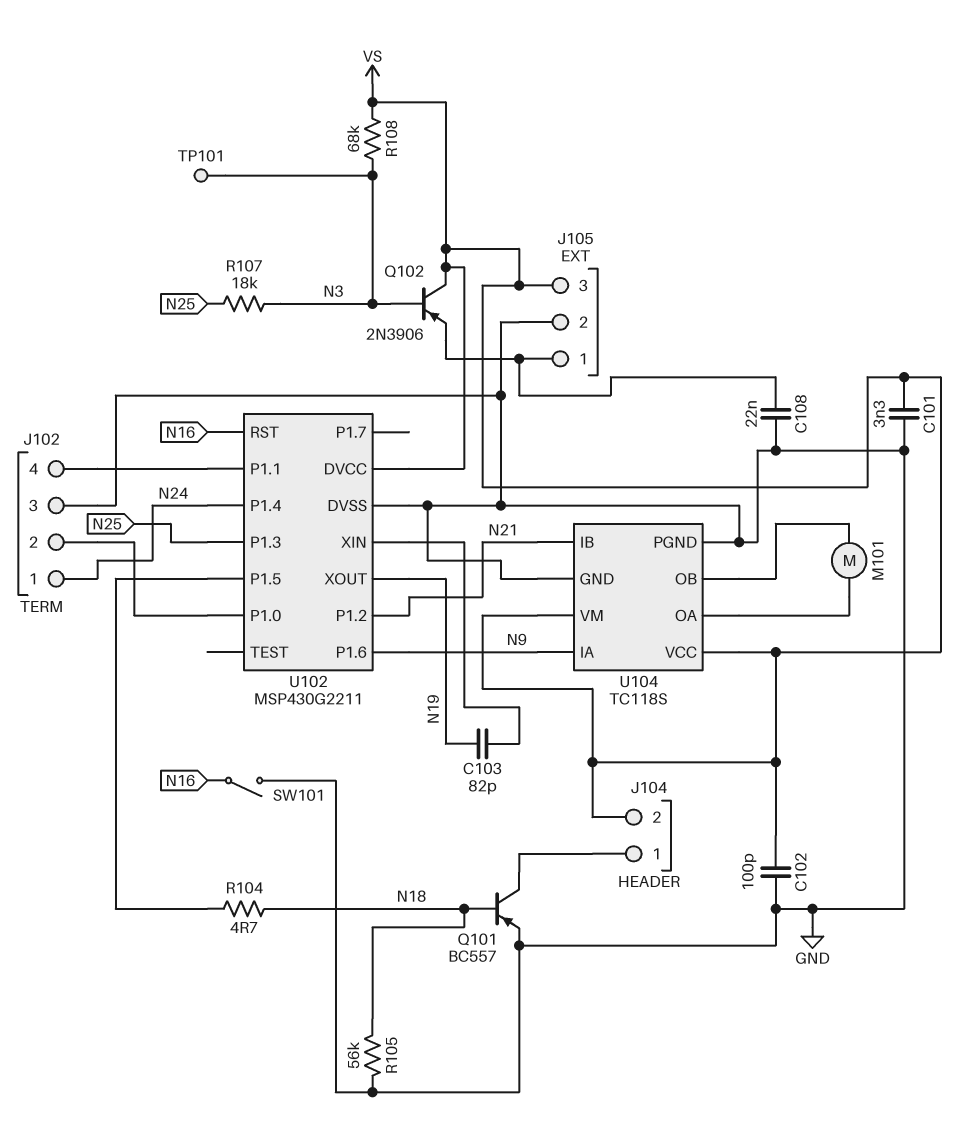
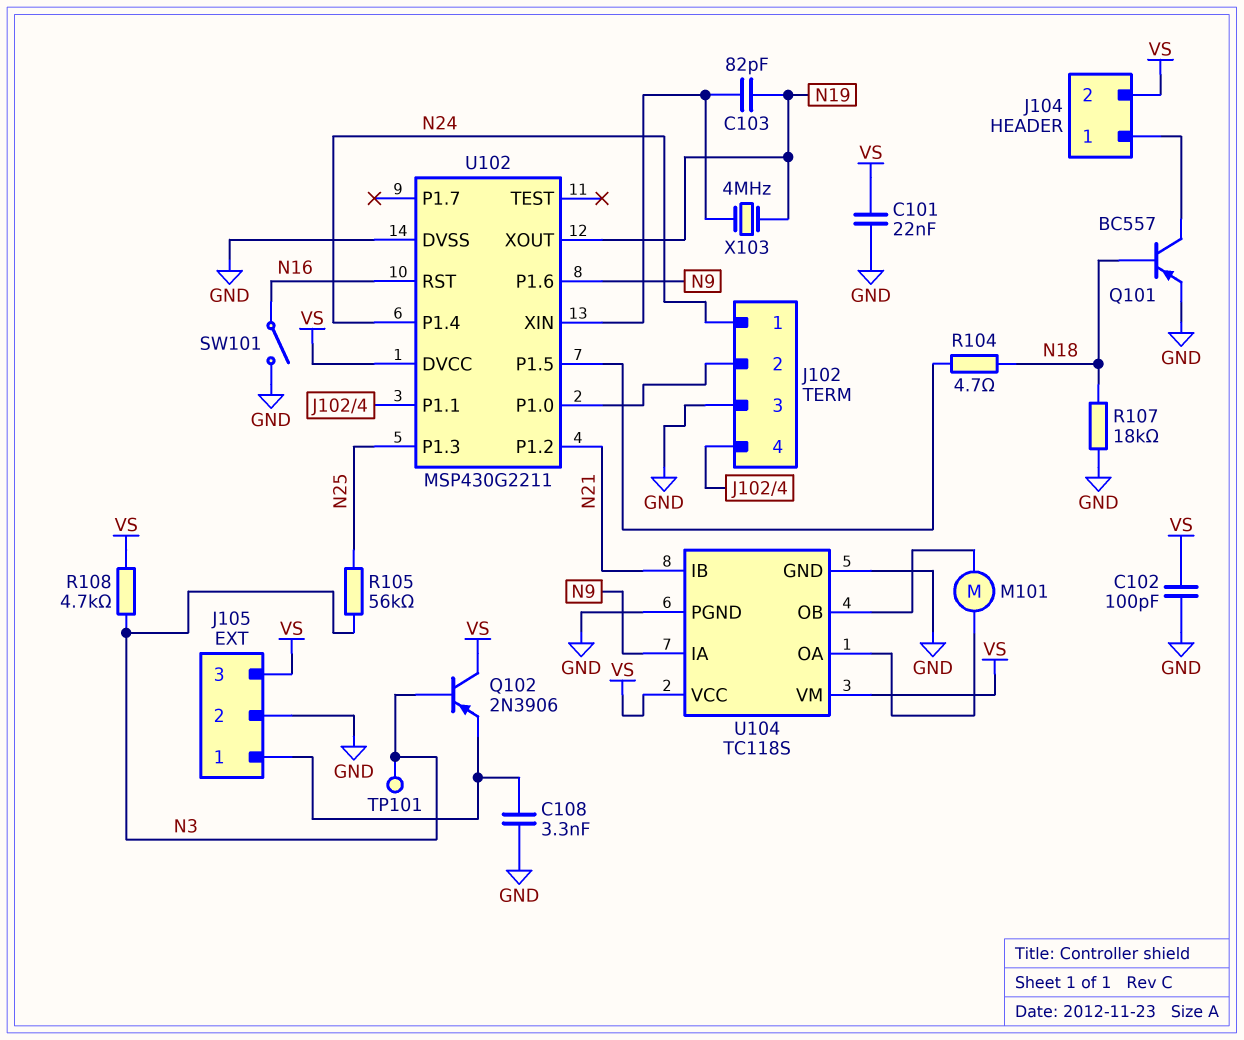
C101: 3.3nF (GND, VS) -> 22nF (GND, VS)
C108: 22nF (GND, J105/1) -> 3.3nF (GND, J105/1)
R105: 56k (GND, N18) -> 56k (N3, N25)
R107: 18k (N3, N25) -> 18k (GND, N18)
R108: 68k (N3, VS) -> 4.7k (N3, VS)
X103: none -> 4MHz (N19, U102/XIN)

